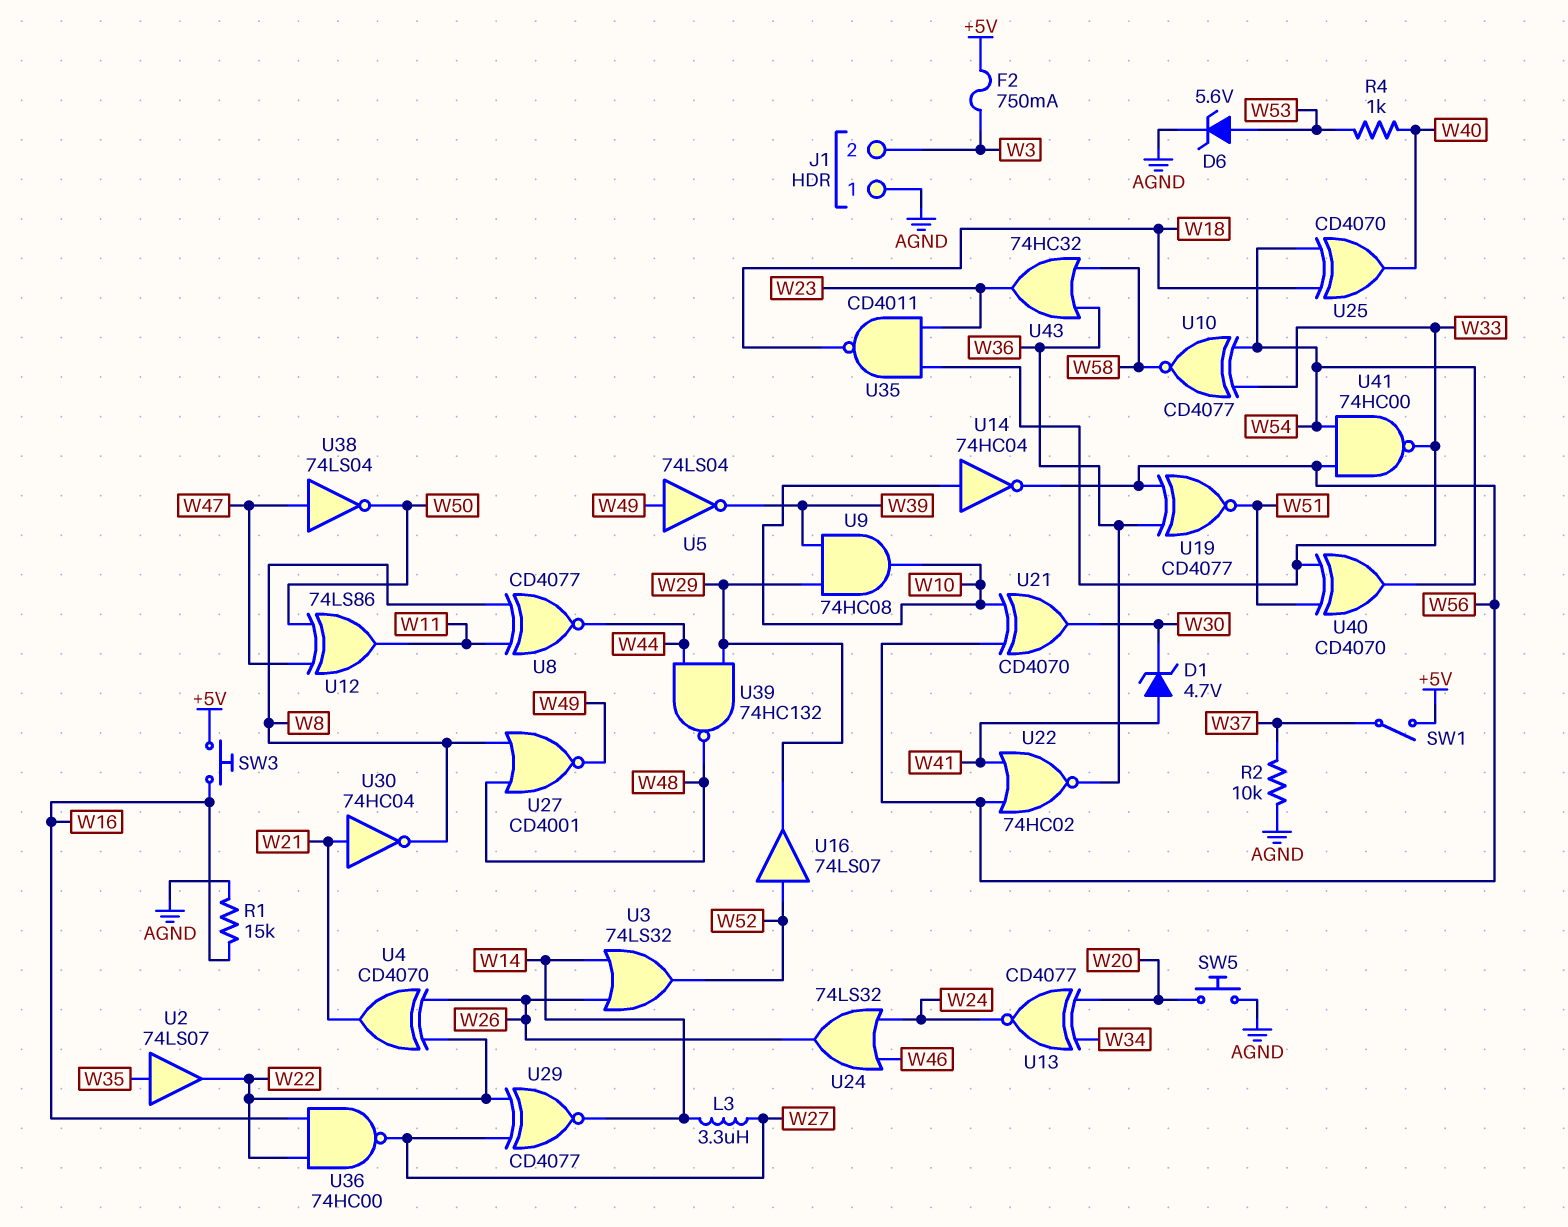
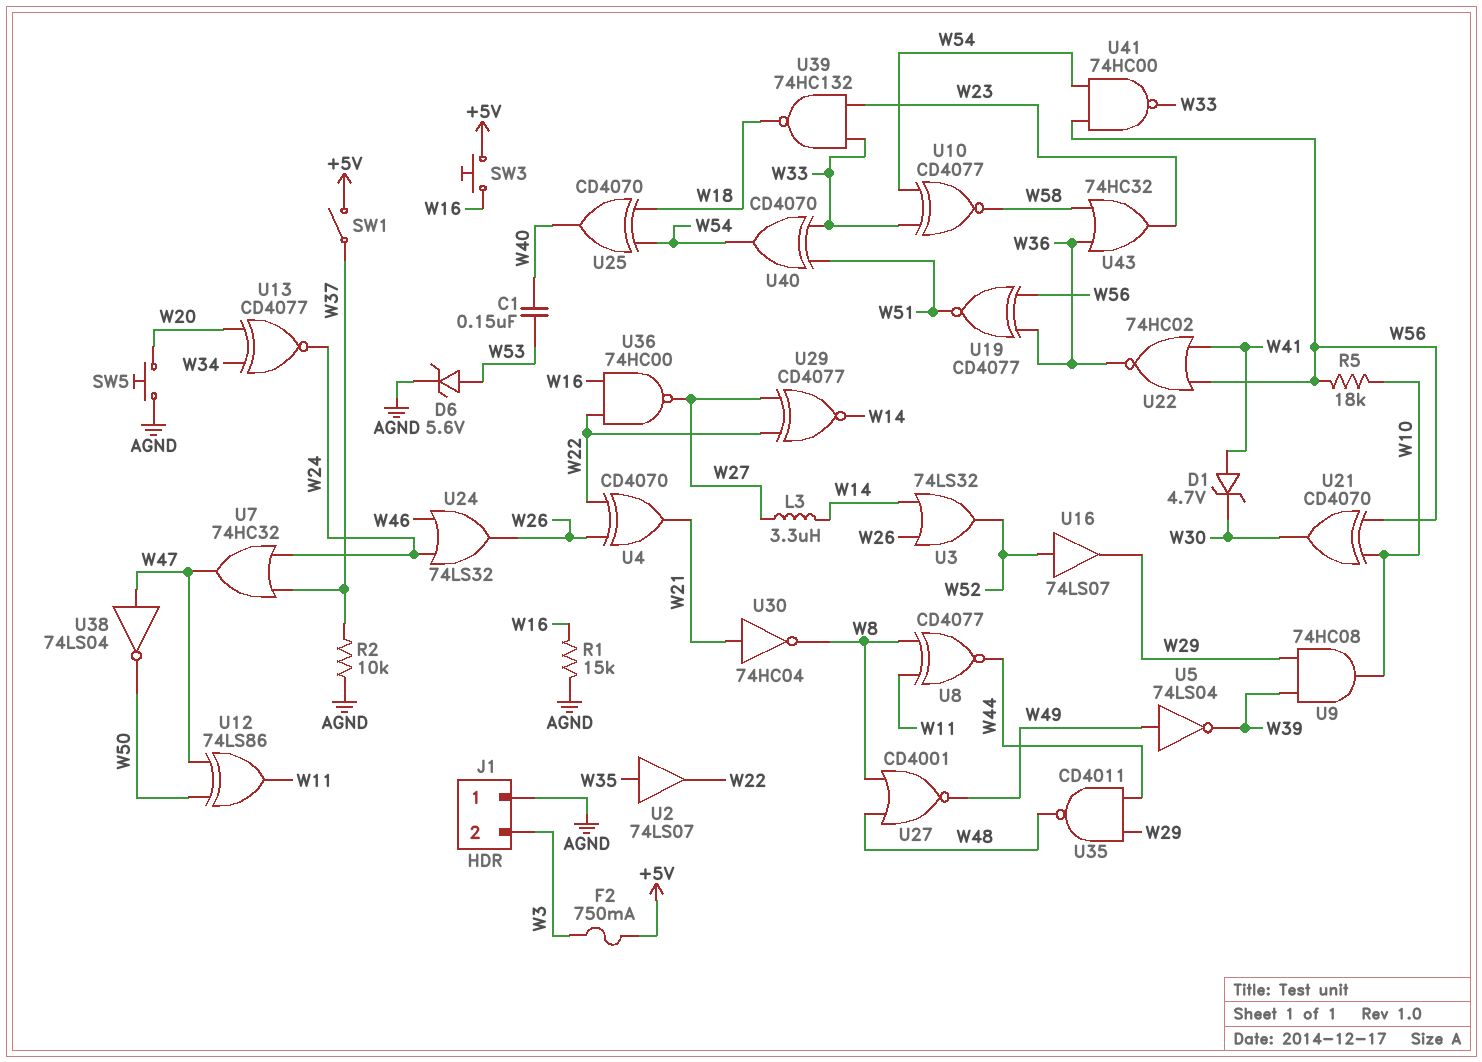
C1: none -> 150nF (W40, W53)
R4: 1k (W40, W53) -> none
R5: none -> 18k (W10, W56)
U7: none -> OR 74HC32 (in W24, in W37, out W47)
U14: NOT 74HC04 (in W10, out W56) -> none
U35: NAND CD4011 (in W23, in W33, out W18) -> NAND CD4011 (in W29, in W44, out W48)
U39: NAND 74HC132 (in W29, in W44, out W48) -> NAND 74HC132 (in W23, in W33, out W18)

